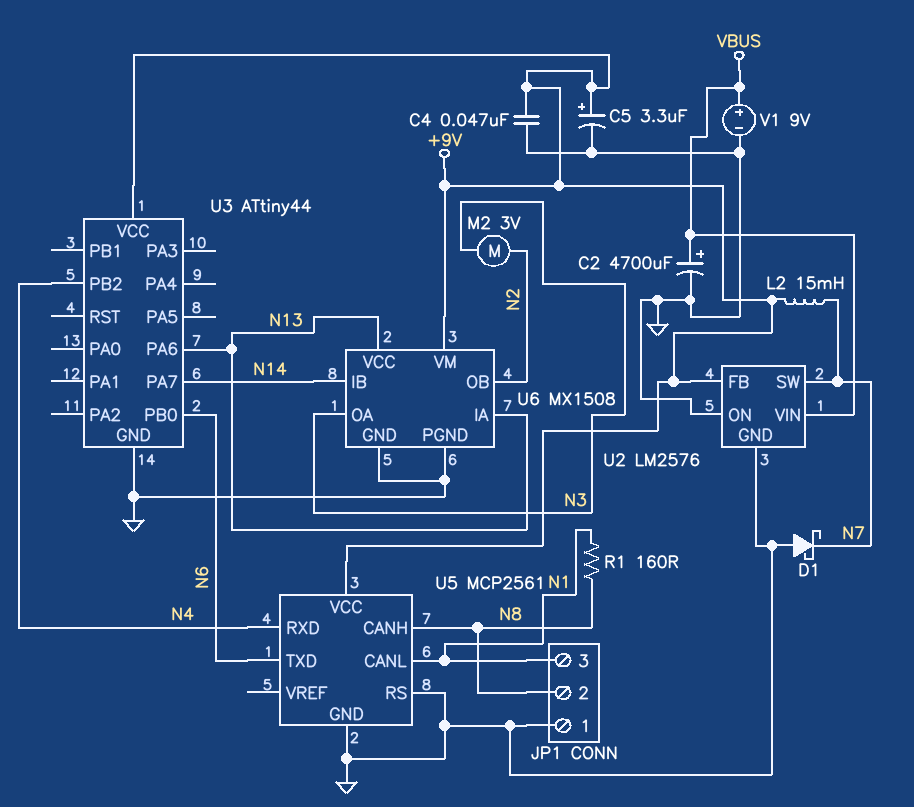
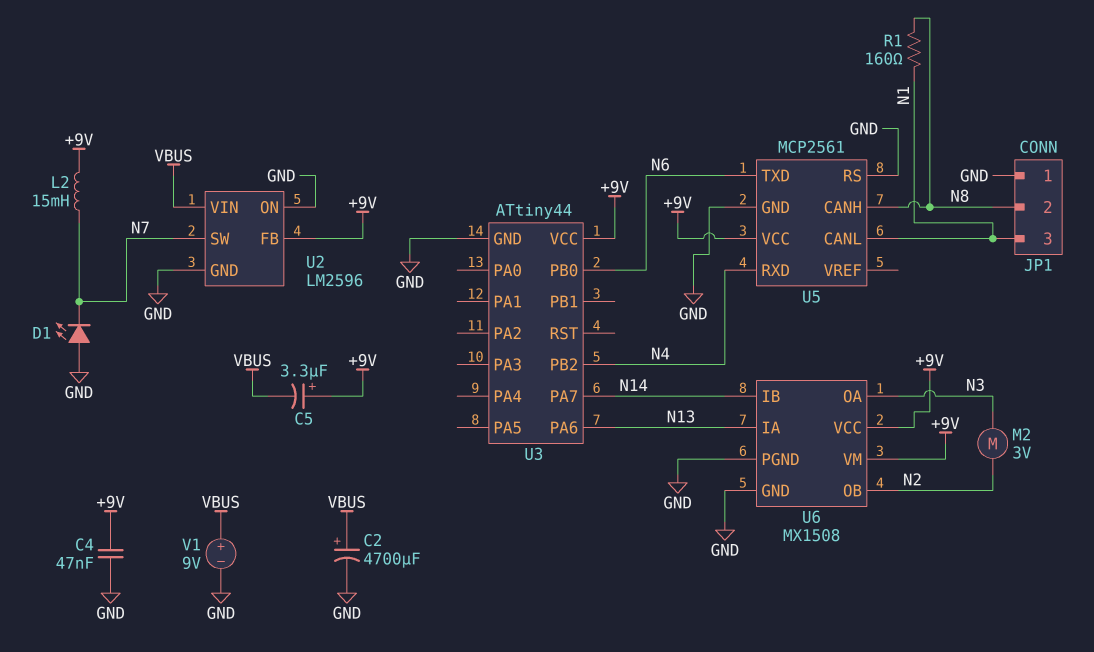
C5: 3.3uF (plus +9V, minus GND) -> 3.3uF (plus +9V, minus VBUS)
D1: schottky (A GND, K N7) -> LED (A GND, K N7)
U2: LM2576 -> LM2596
U6 pin VCC: N13 -> +9V

